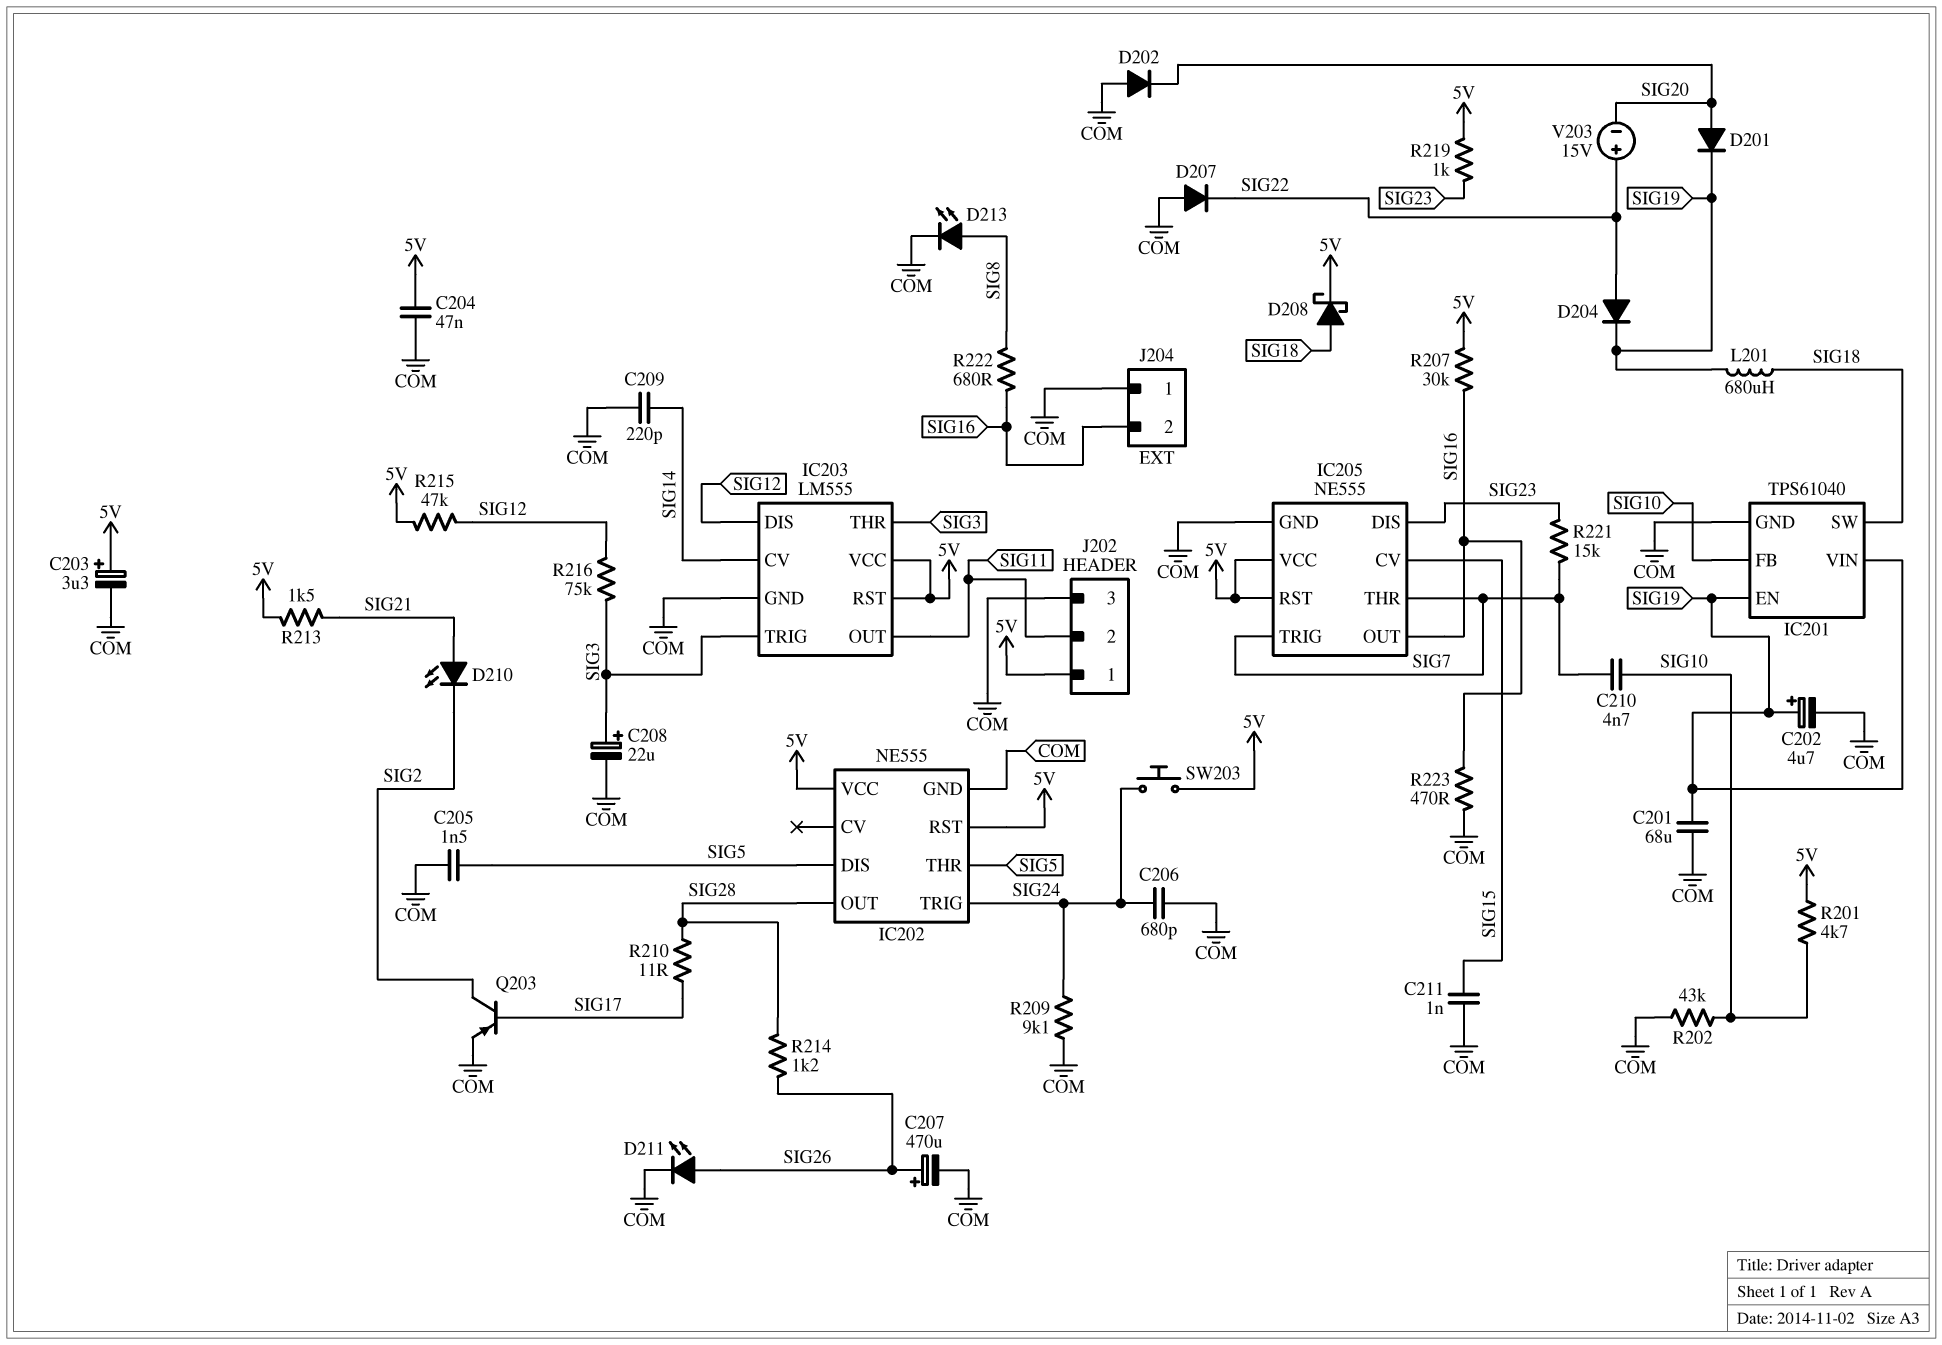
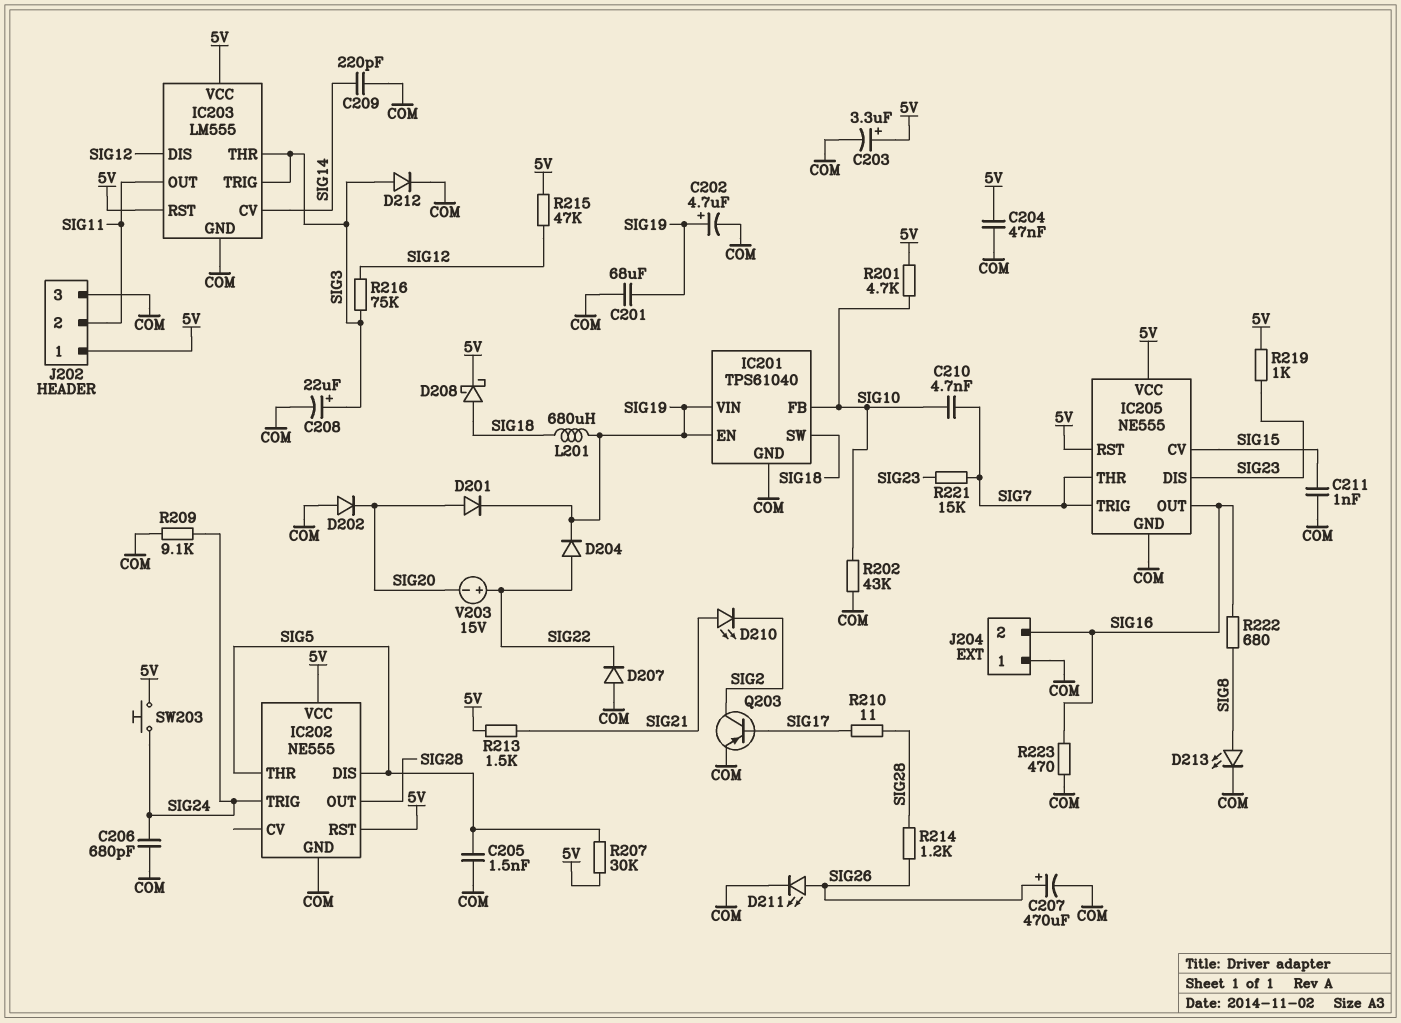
D212: none -> diode (A SIG3, K COM)
R207: 30k (5V, SIG16) -> 30k (5V, SIG5)

